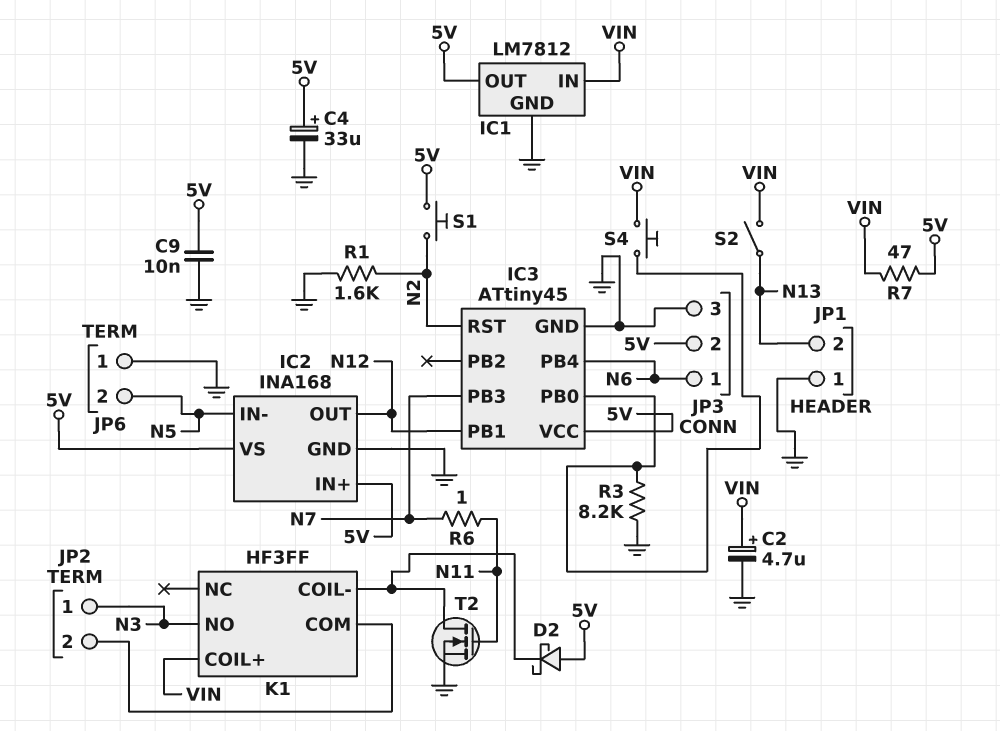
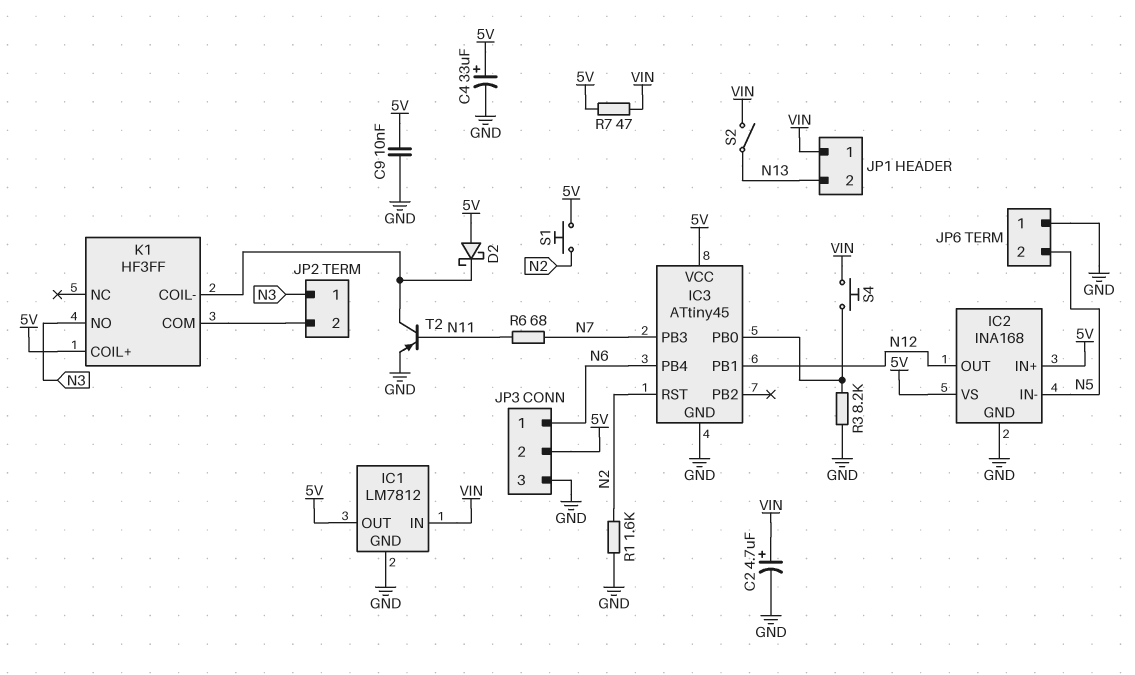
JP1 pin 1: GND -> VIN
K1 pin COIL+: VIN -> 5V
R6: 1 (N7, N11) -> 68 (N7, N11)
T2: NMOS (G N11, D K1/COIL-, S GND) -> PNP (B N11, C K1/COIL-, E GND)

